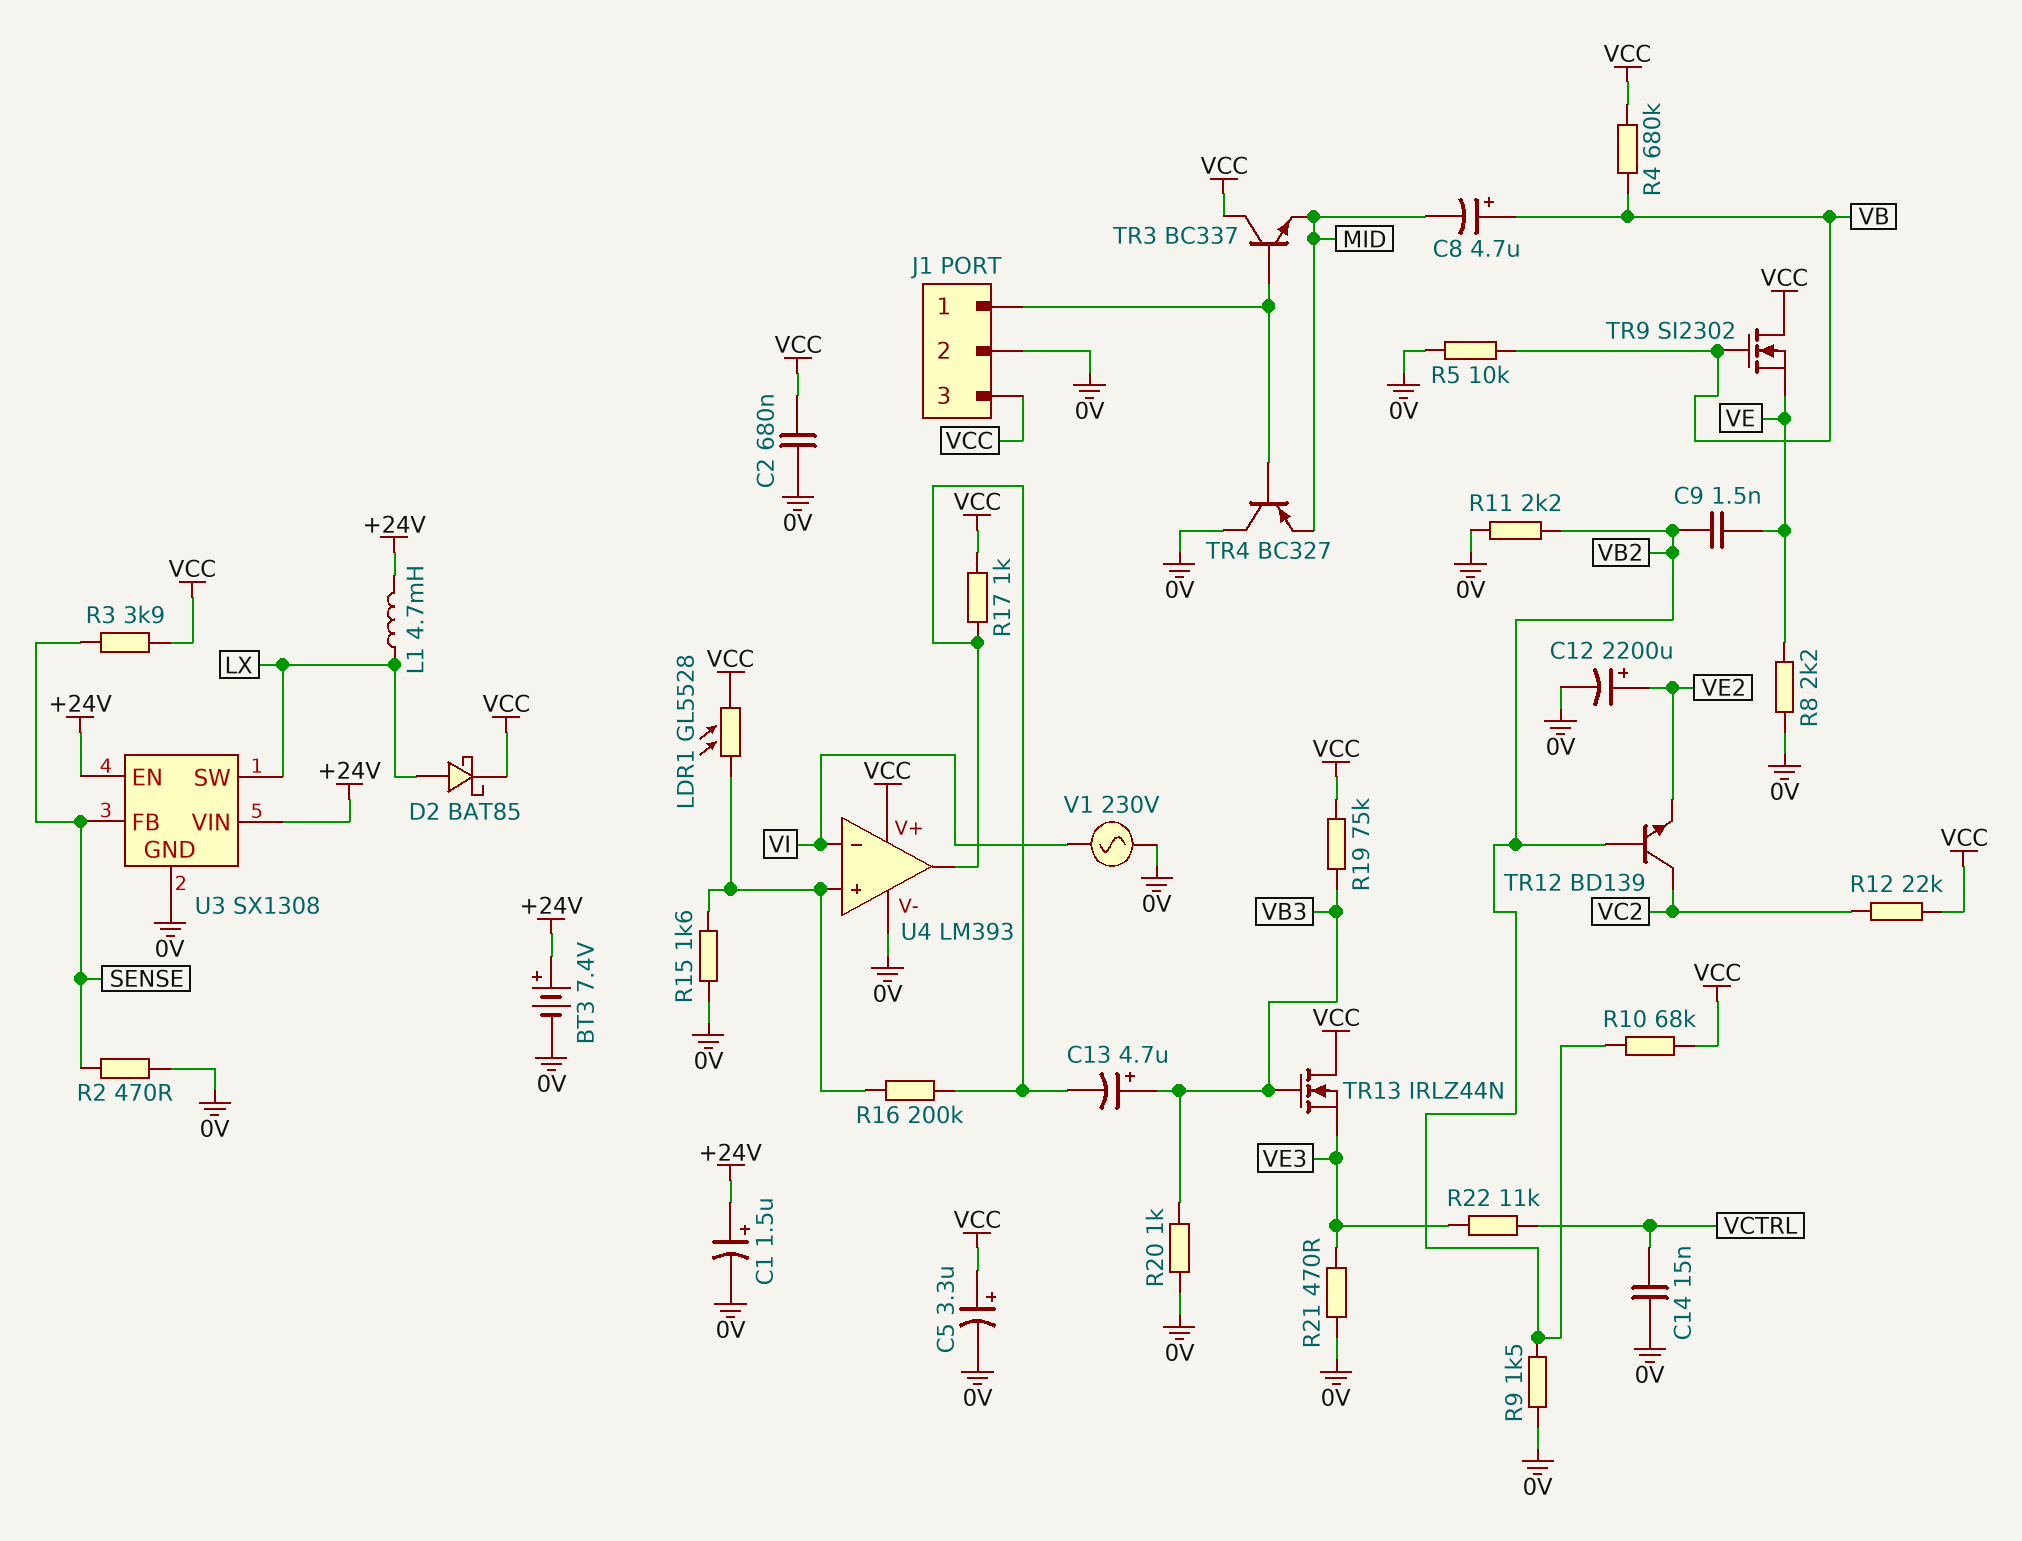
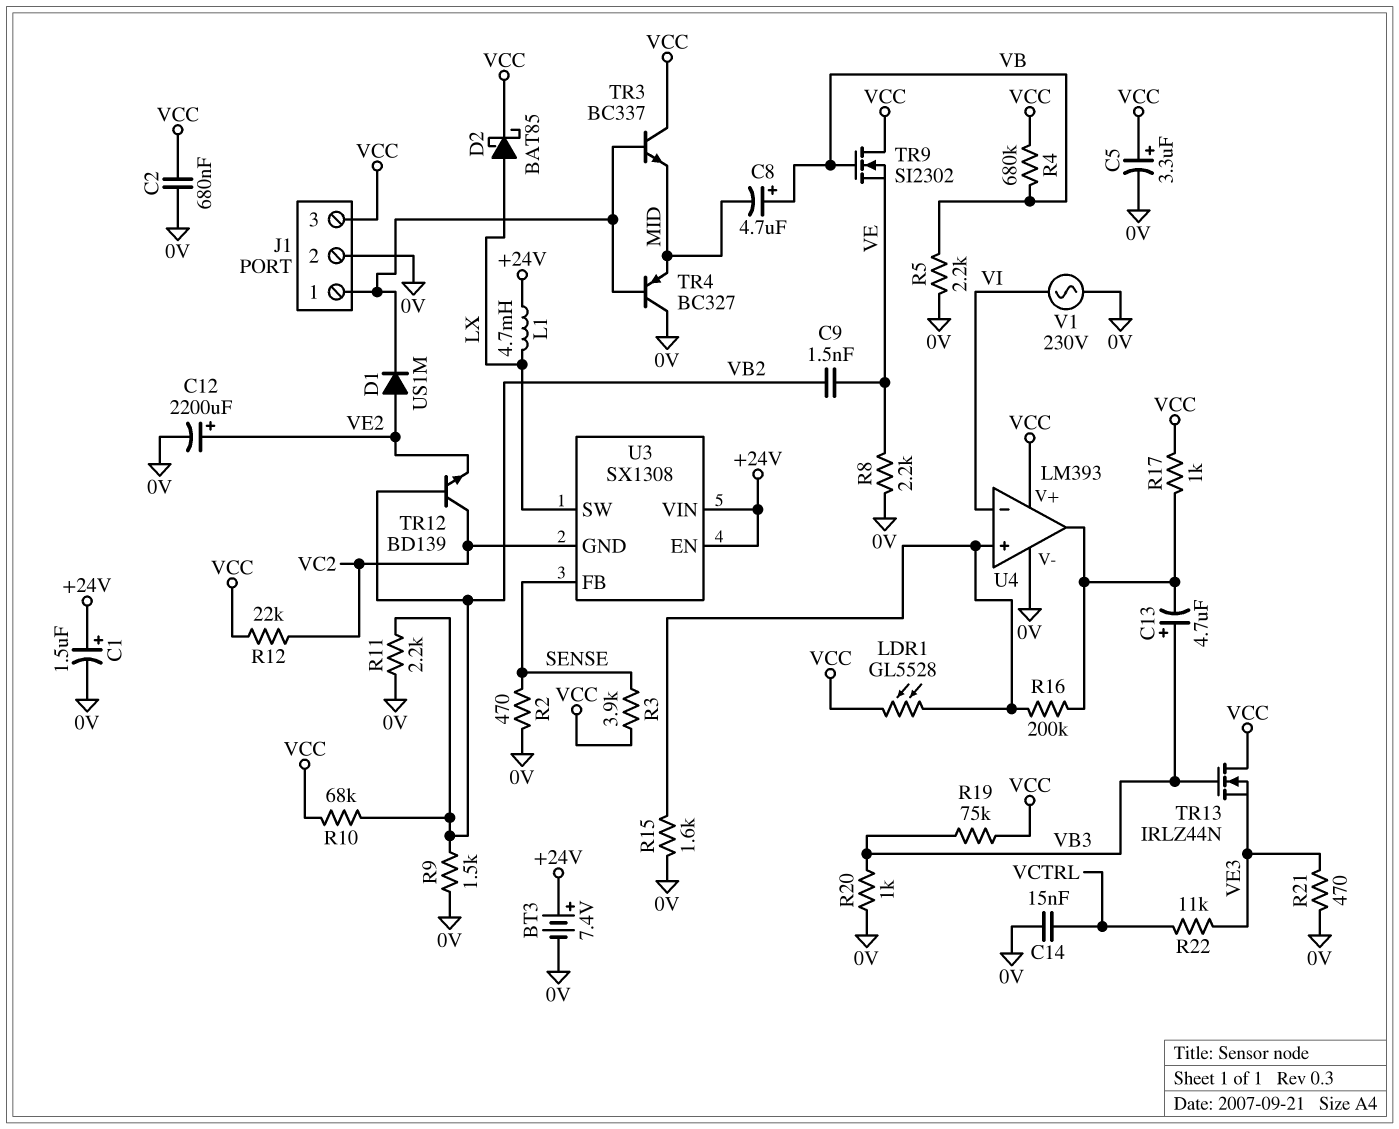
D1: none -> diode US1M (A VE2, K J1/1)
R5: 10k (0V, VB) -> 2.2k (0V, VB)
U3 pin GND: 0V -> VC2

